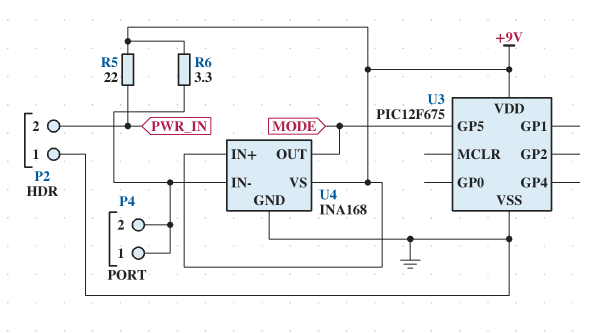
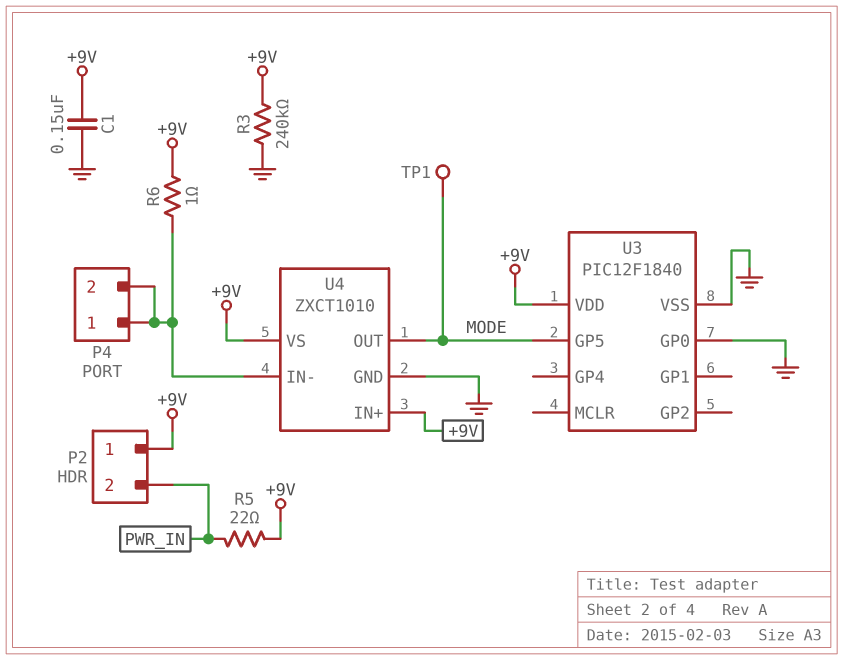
C1: none -> 150nF (+9V, GND)
P2 pin 1: GND -> +9V
R3: none -> 240k (+9V, GND)
R6: 3.3 (+9V, P4/1) -> 1 (+9V, P4/1)
TP1: none -> test point (MODE)
U3: PIC12F675 -> PIC12F1840
U3 pin GP0: none -> GND
U4: INA168 -> ZXCT1010

